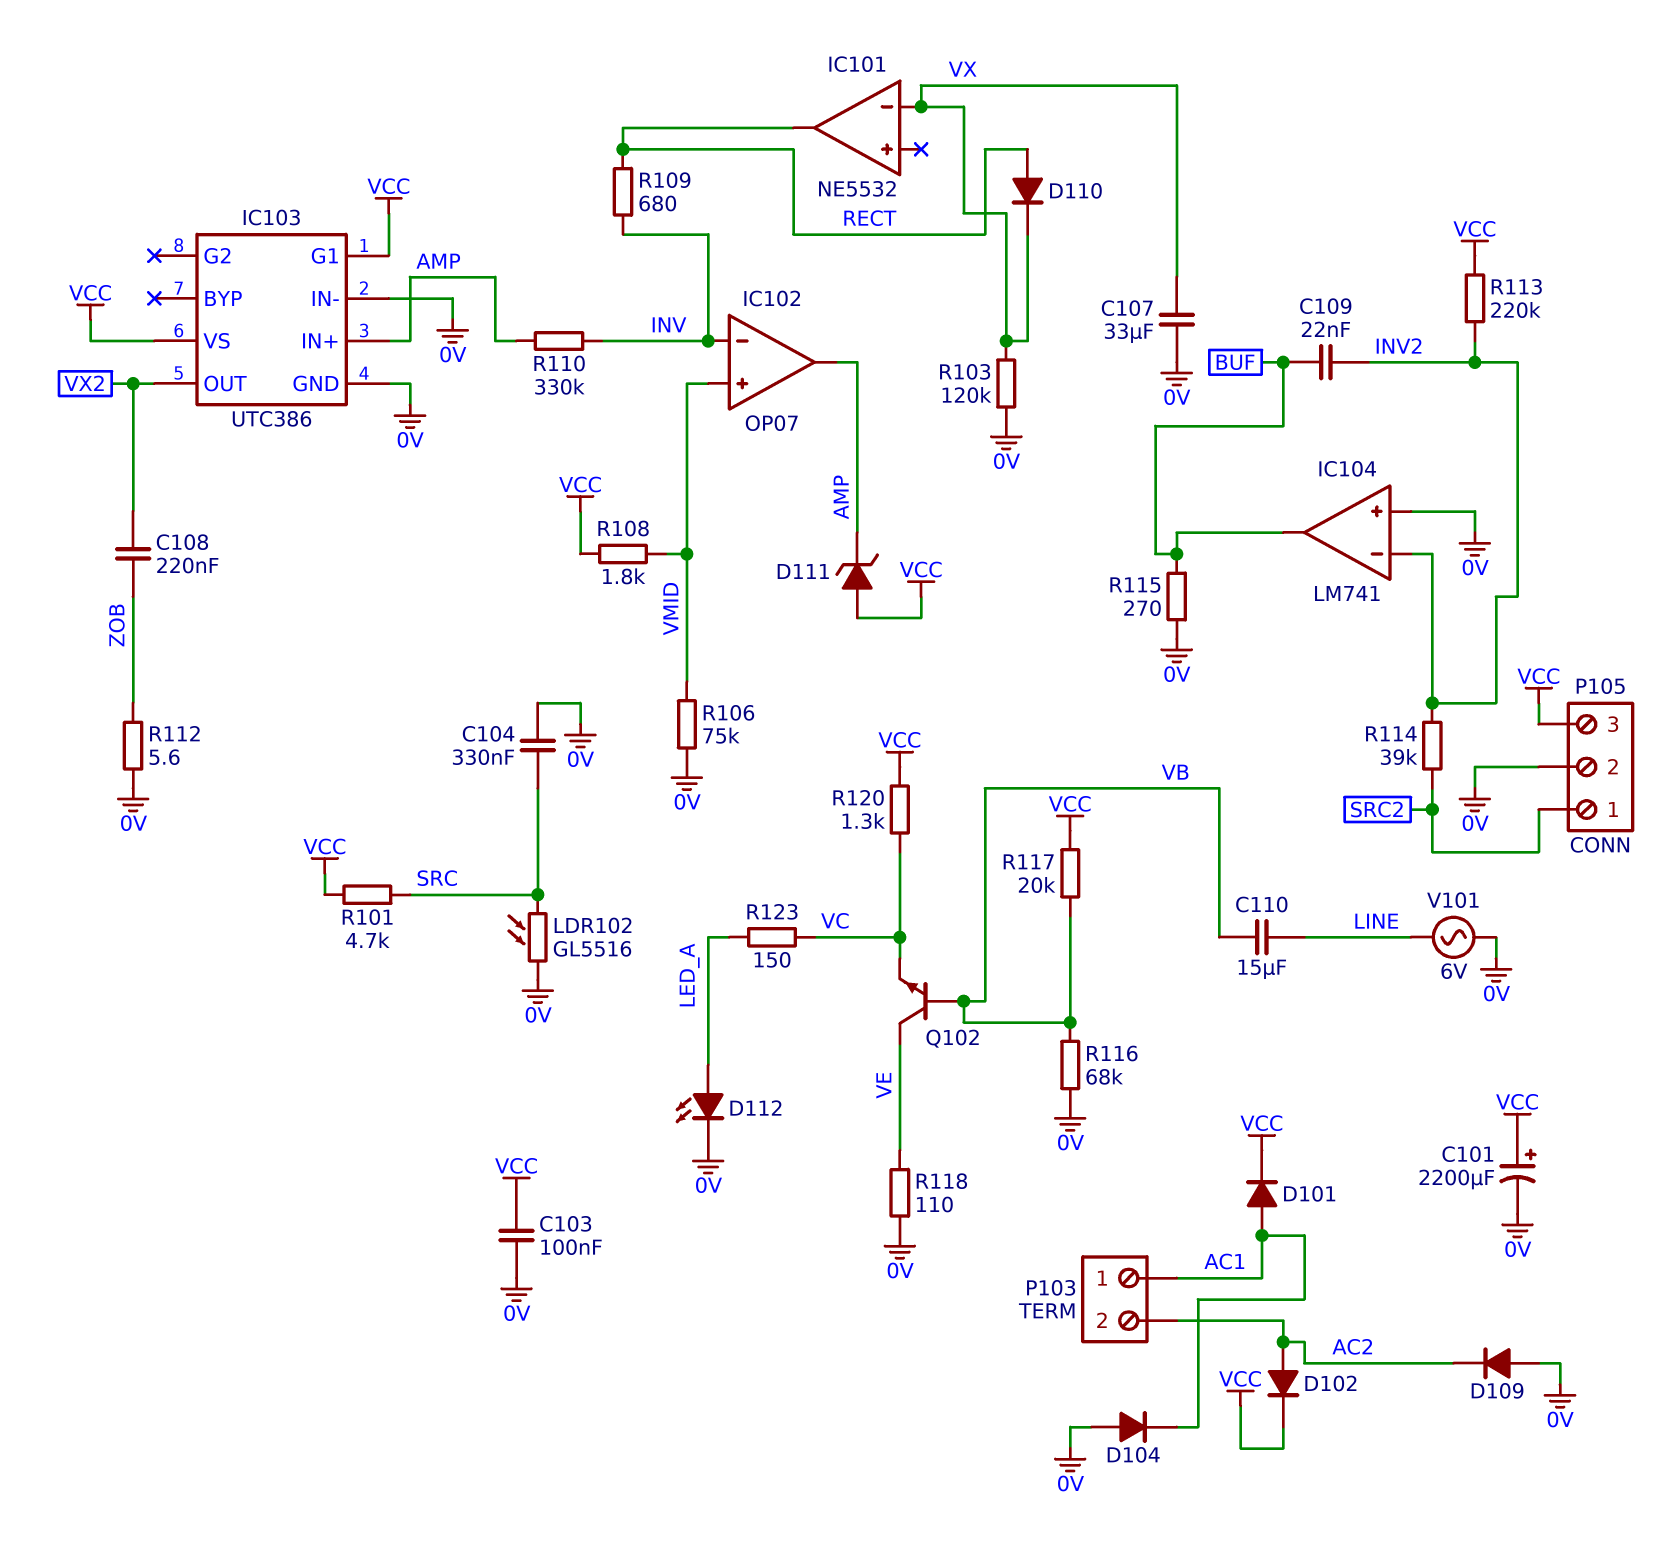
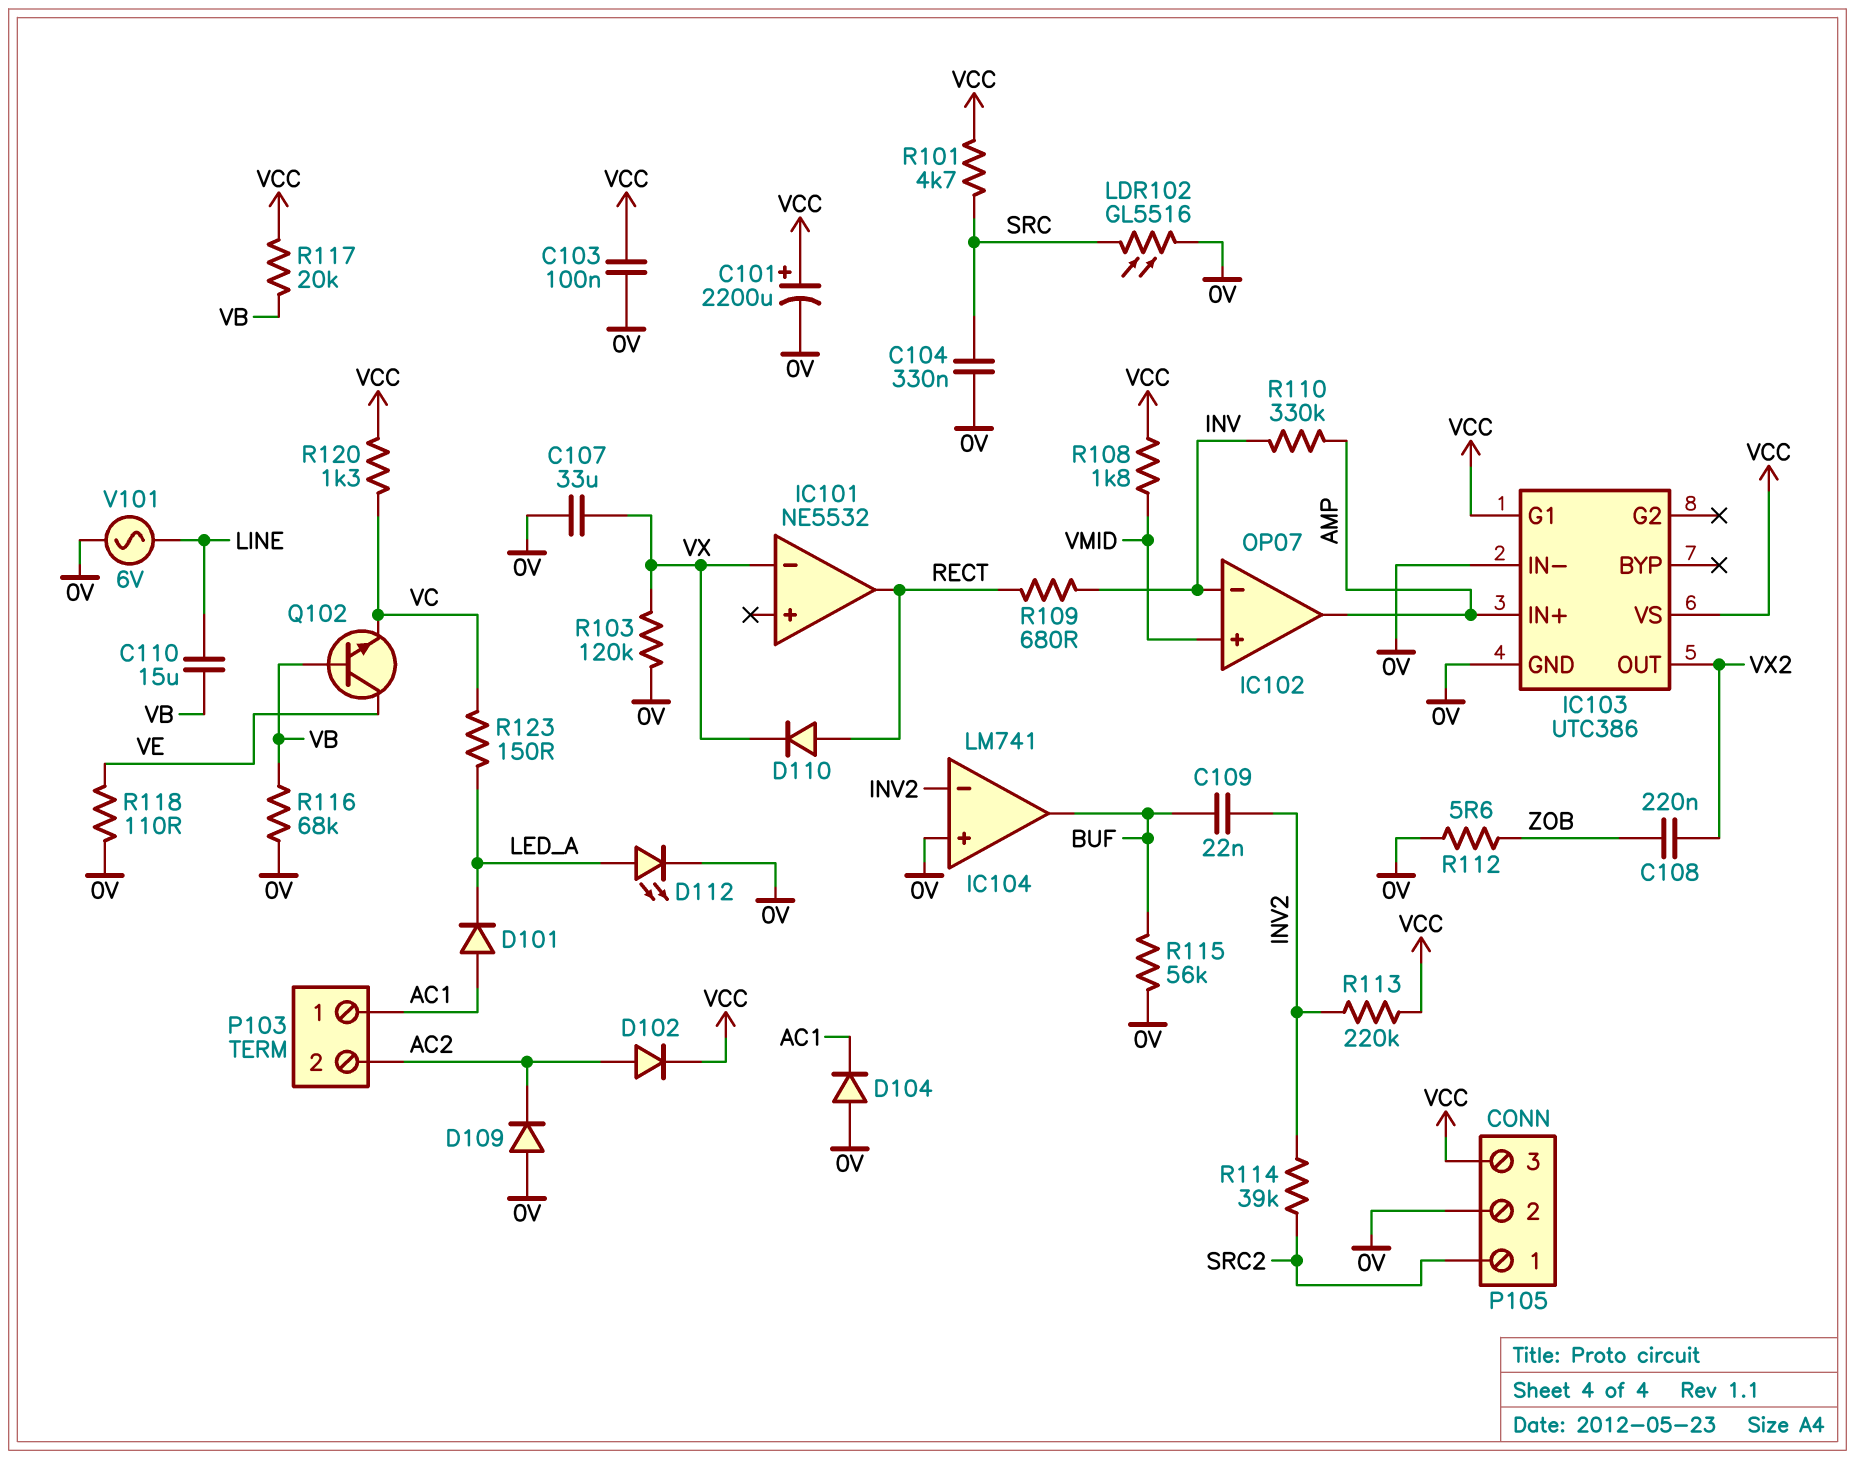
D101: diode (A AC1, K VCC) -> diode (A AC1, K LED_A)
D111: zener (A VCC, K AMP) -> none
R106: 75k (0V, VMID) -> none
R115: 270 (0V, BUF) -> 56k (0V, BUF)

